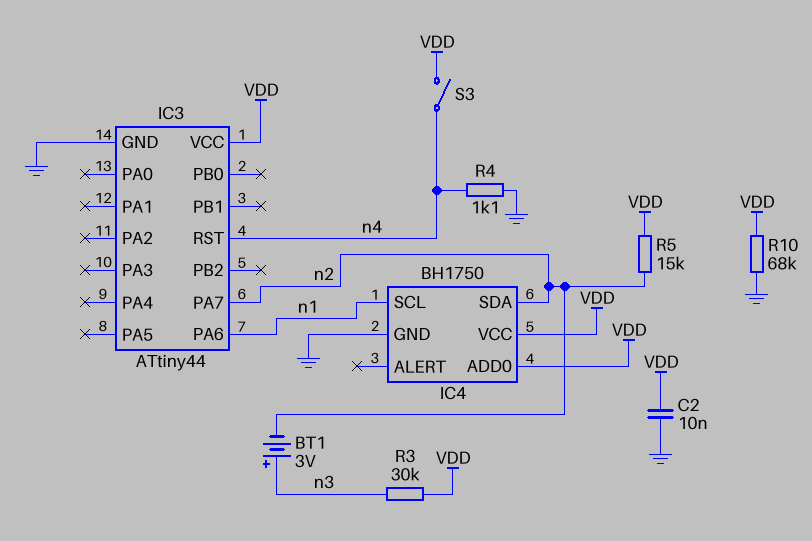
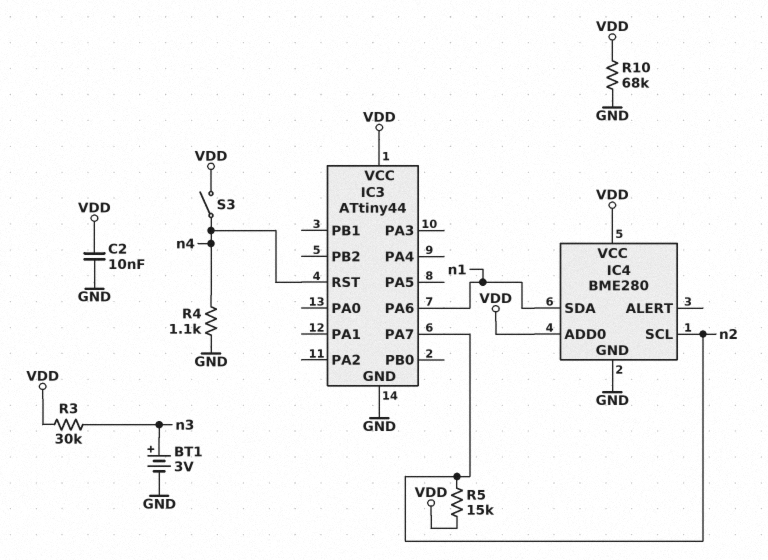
BT1: 3V (plus n3, minus n2) -> 3V (plus n3, minus GND)
IC4: BH1750 -> BME280
IC4 pin SCL: n1 -> n2
IC4 pin SDA: n2 -> n1

